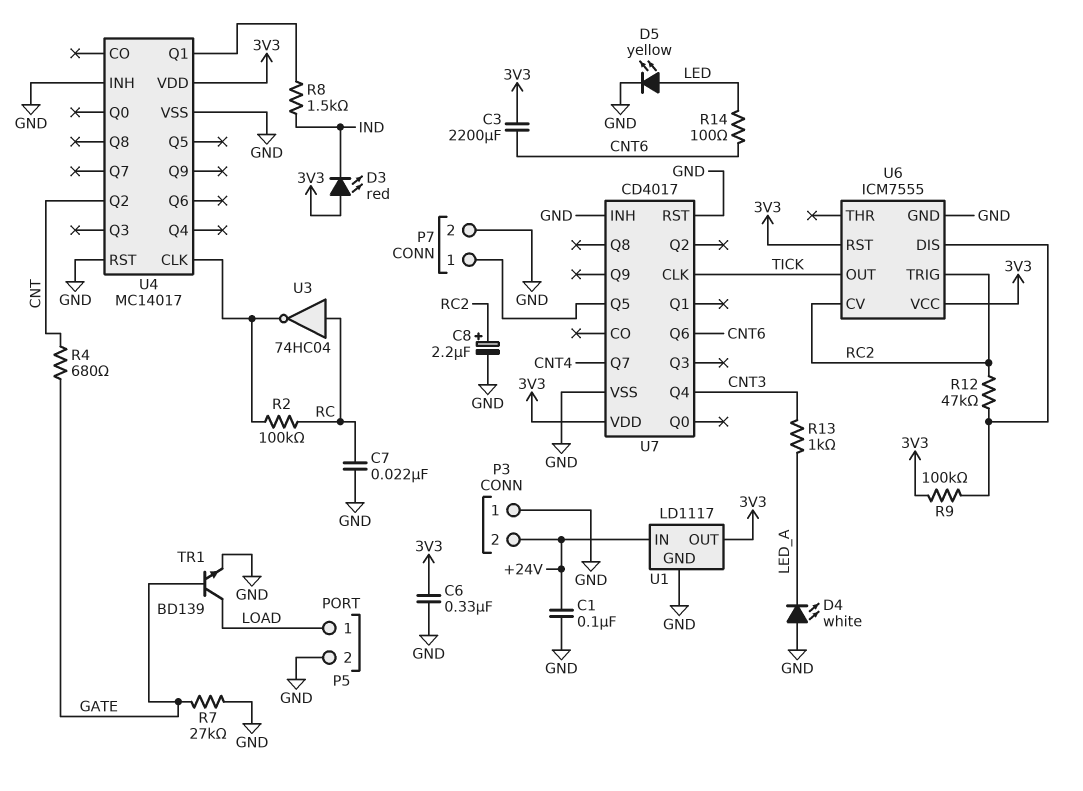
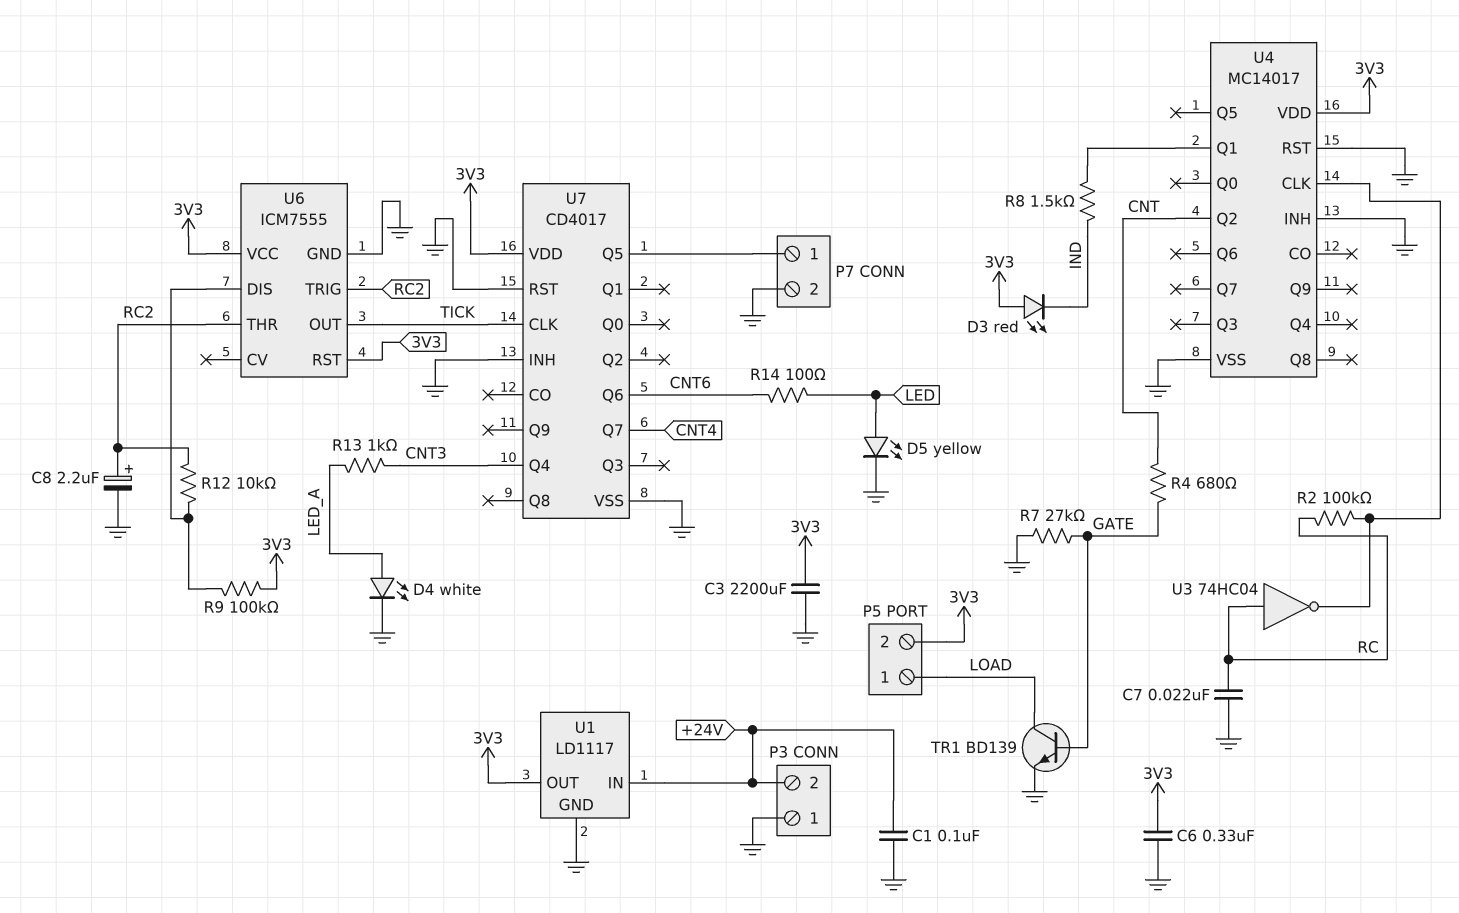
C3: 2200uF (3V3, CNT6) -> 2200uF (3V3, GND)
D4: LED white (A GND, K LED_A) -> LED white (A LED_A, K GND)
P5 pin 2: GND -> 3V3
R12: 47k (RC2, U6/DIS) -> 10k (RC2, U6/DIS)
U6 pin CV: RC2 -> none
U6 pin THR: none -> RC2

